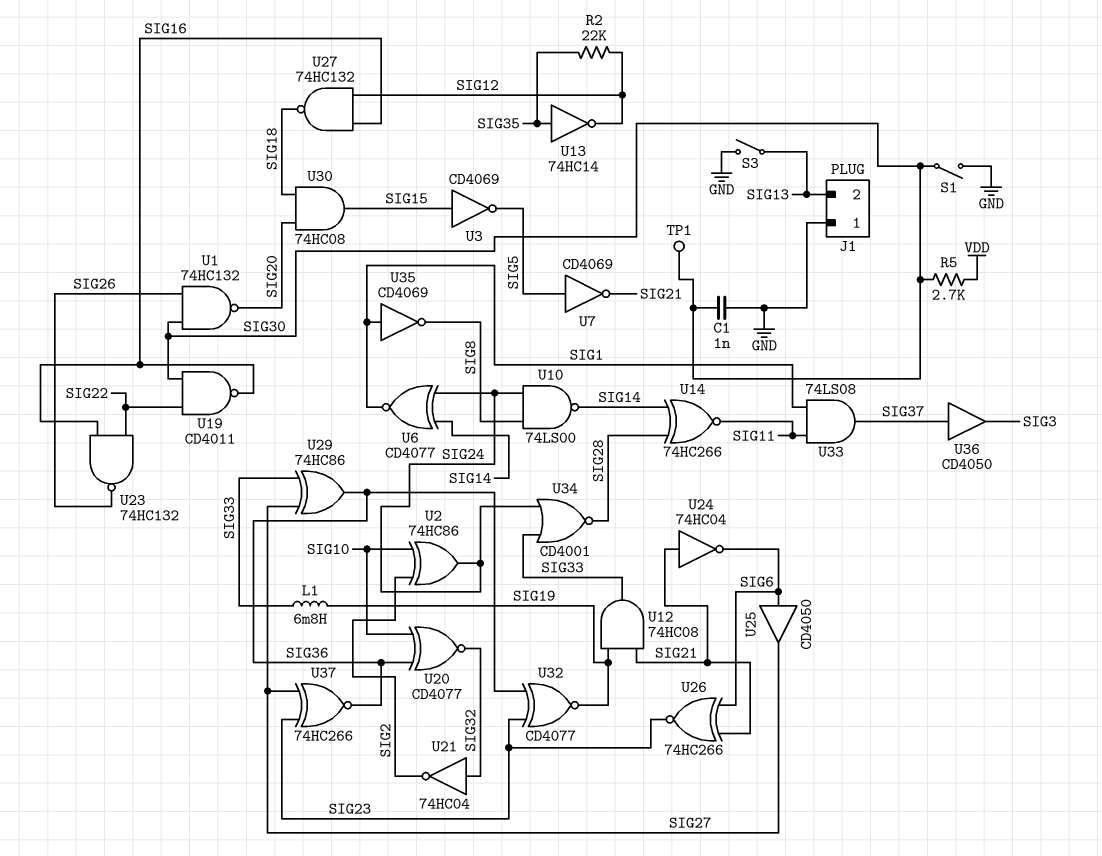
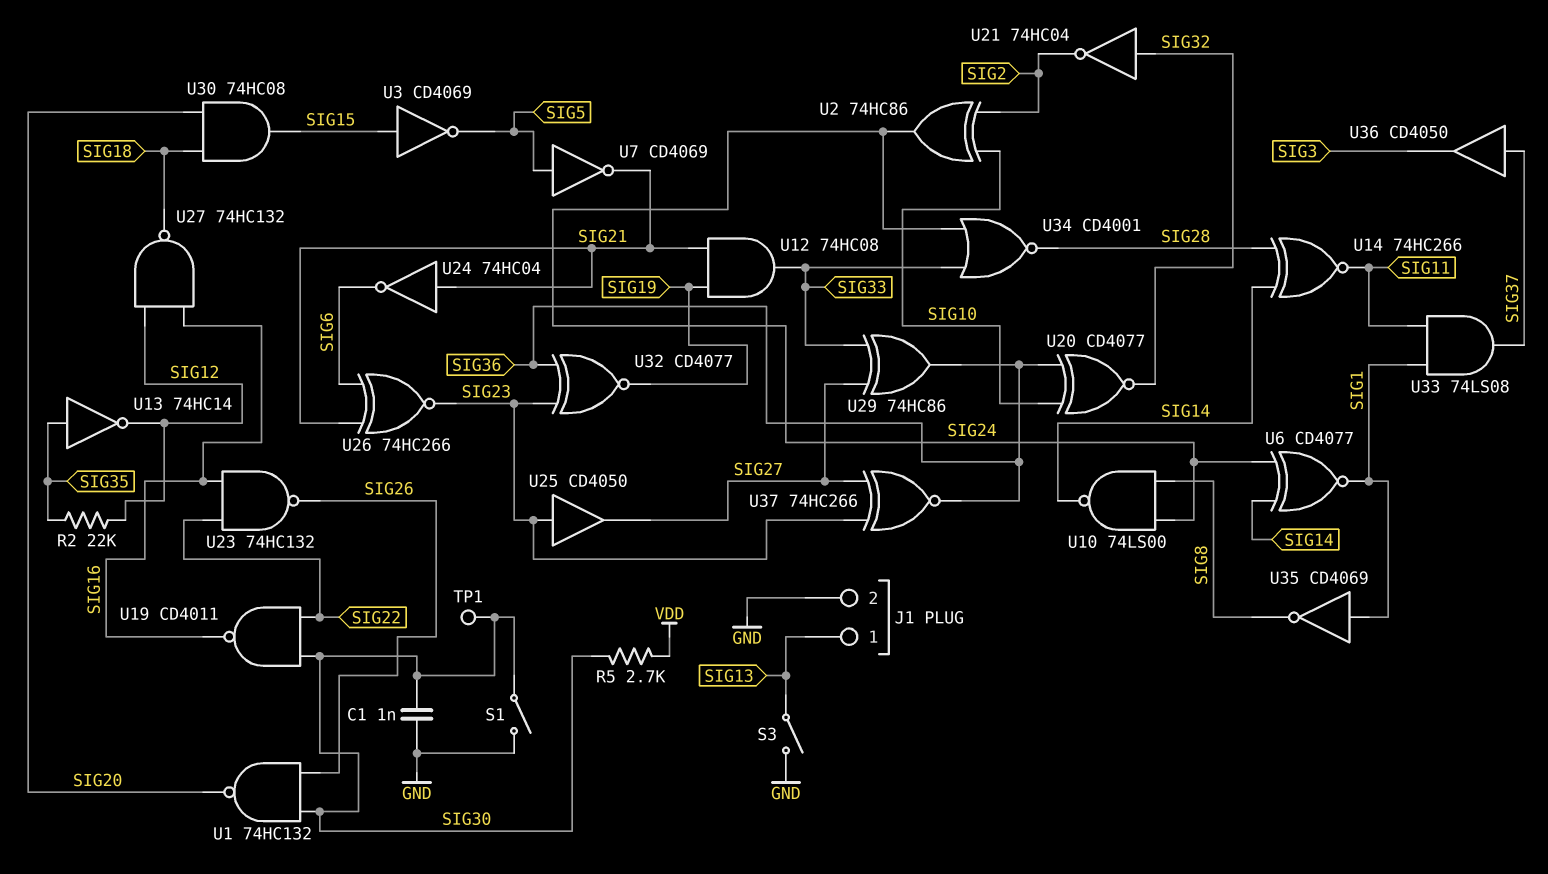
J1 pin 1: GND -> SIG13
J1 pin 2: SIG13 -> GND
L1: 6.8mH (SIG19, SIG33) -> none
U25: buffer CD4050 (in SIG6, out SIG27) -> buffer CD4050 (in SIG23, out SIG27)

